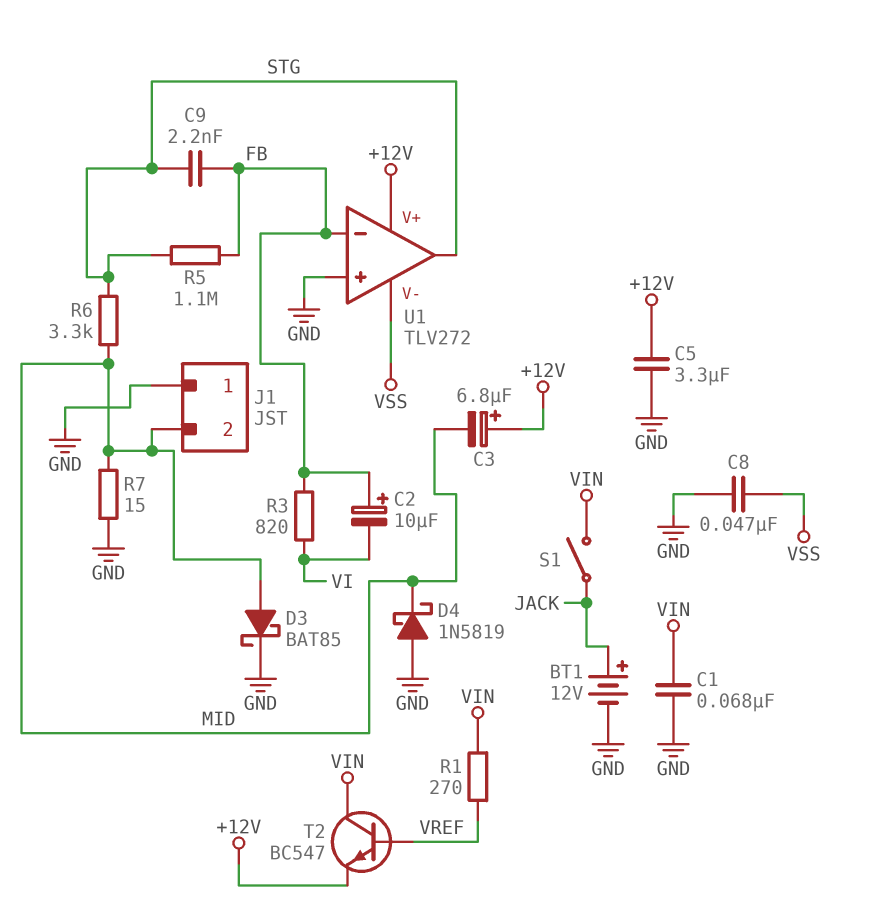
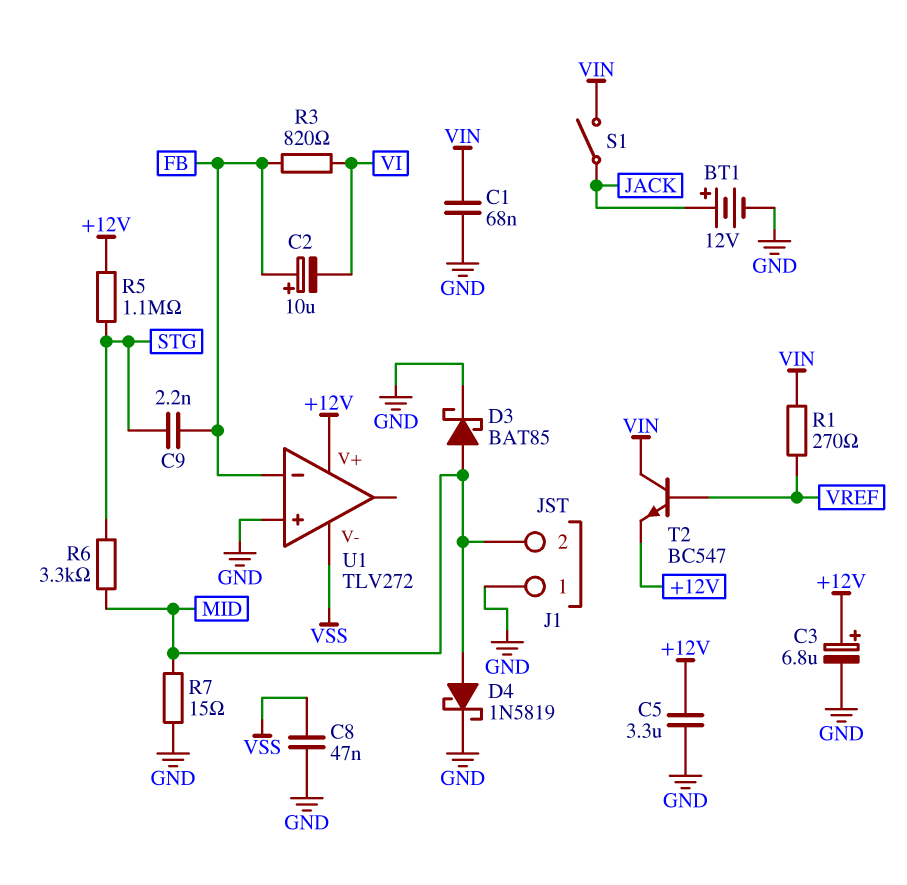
C3: 6.8uF (plus +12V, minus MID) -> 6.8uF (plus +12V, minus GND)
D4: schottky 1N5819 (A GND, K MID) -> schottky 1N5819 (A MID, K GND)
R5: 1.1M (FB, STG) -> 1.1M (+12V, STG)
U1 pin out: STG -> none

